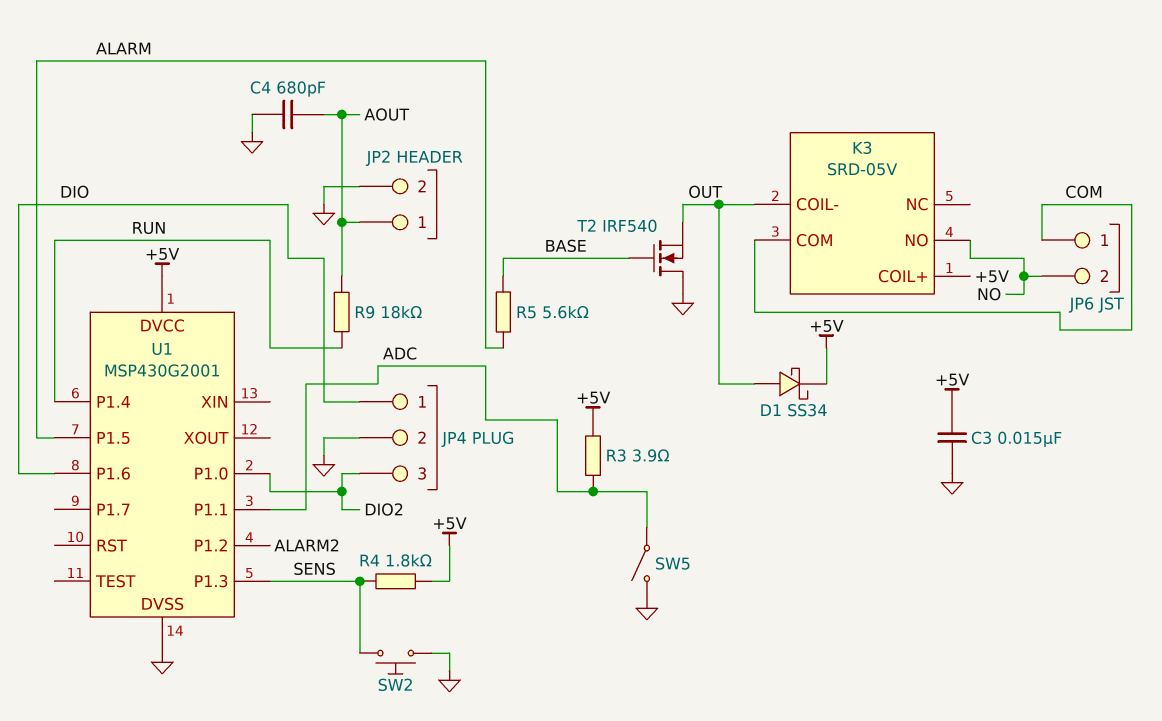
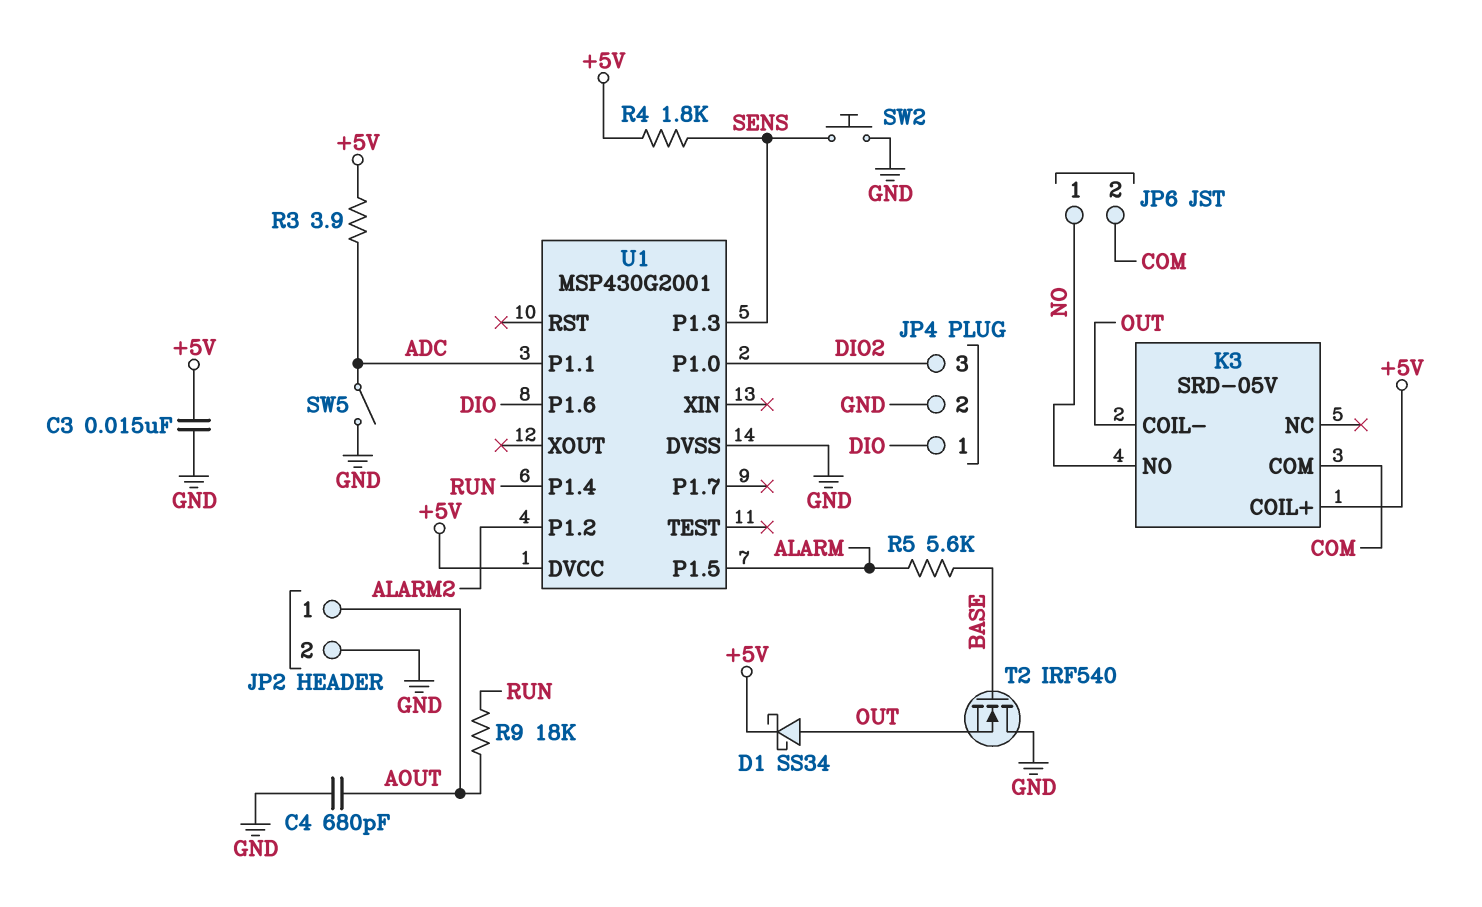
JP6 pin 1: COM -> NO
JP6 pin 2: NO -> COM

